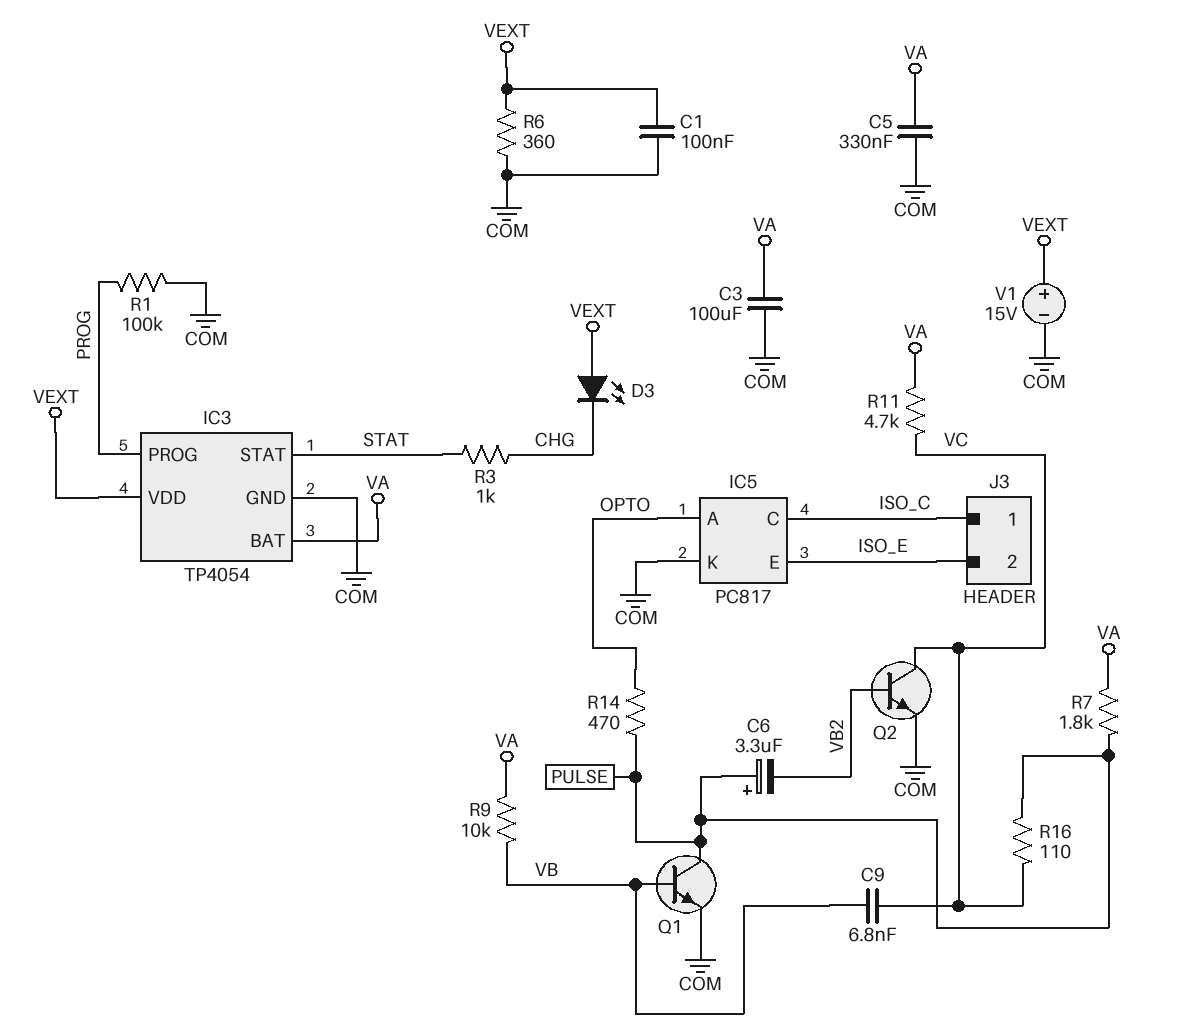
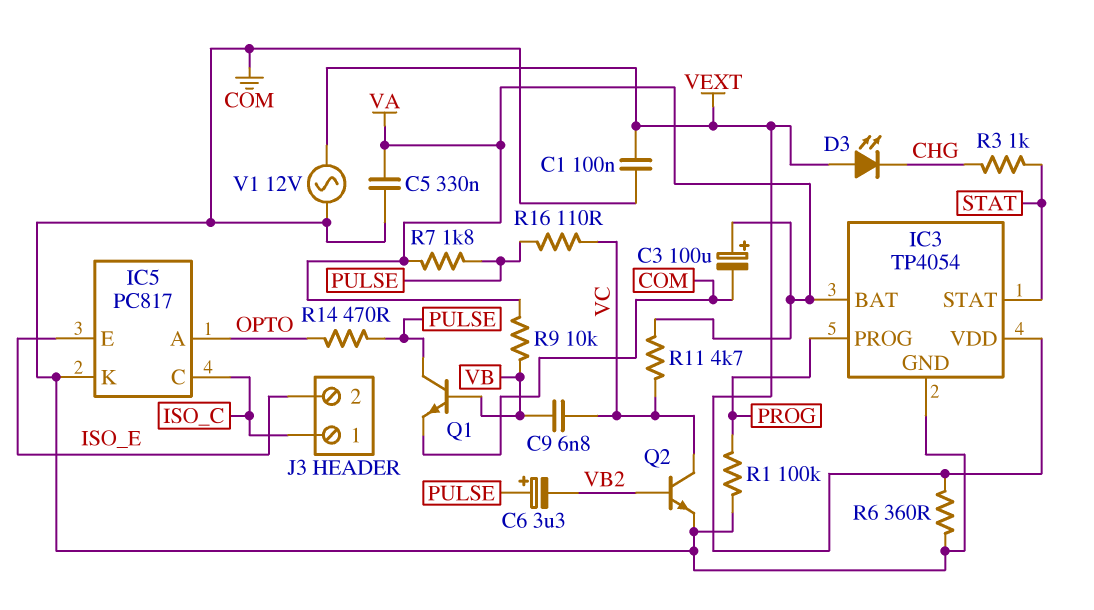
C3: 100uF (COM, VA) -> 100uF (plus VA, minus COM)
V1: 15V (plus VEXT, minus COM) -> AC 12V (COM, VEXT)

